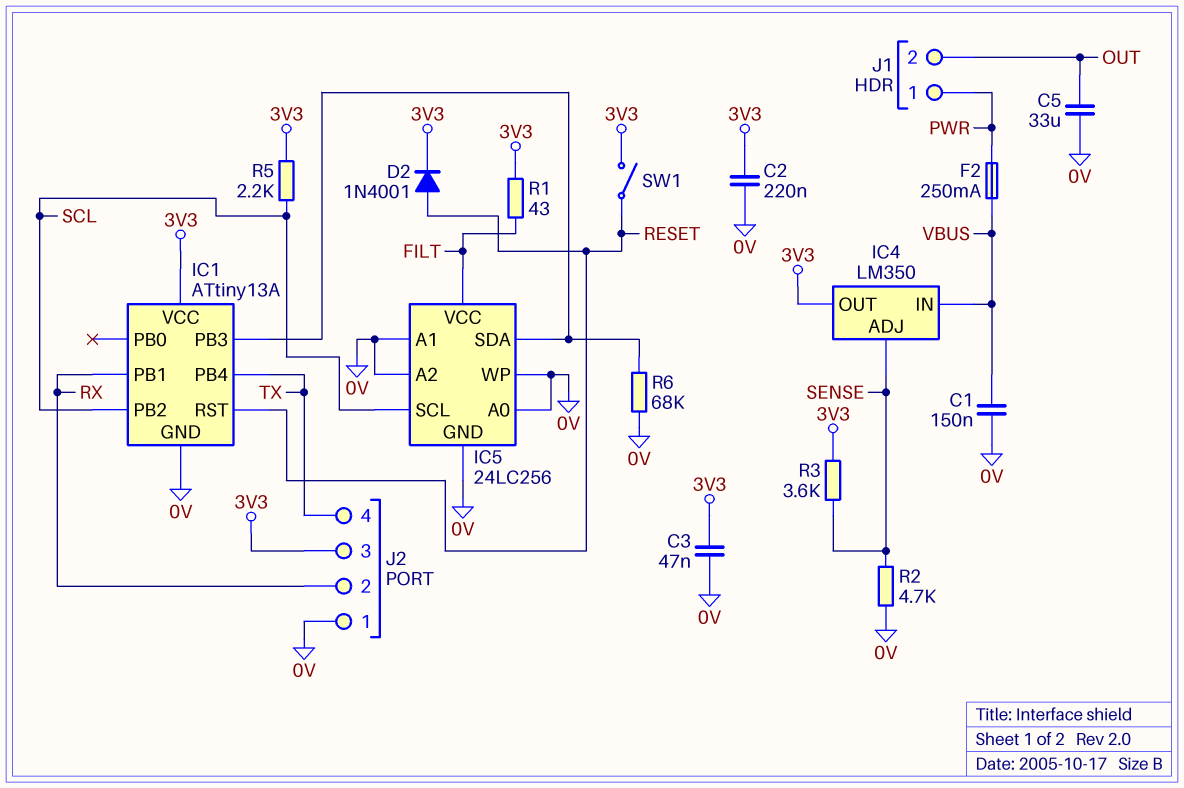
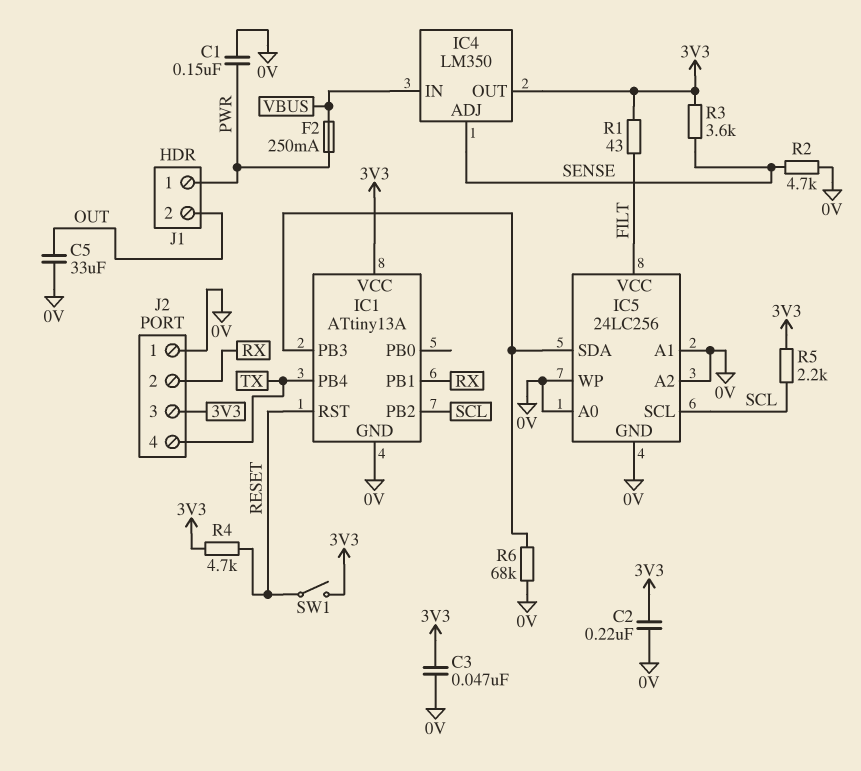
C1: 150nF (0V, VBUS) -> 150nF (0V, PWR)
D2: diode 1N4001 (A RESET, K 3V3) -> none
R4: none -> 4.7k (3V3, RESET)

